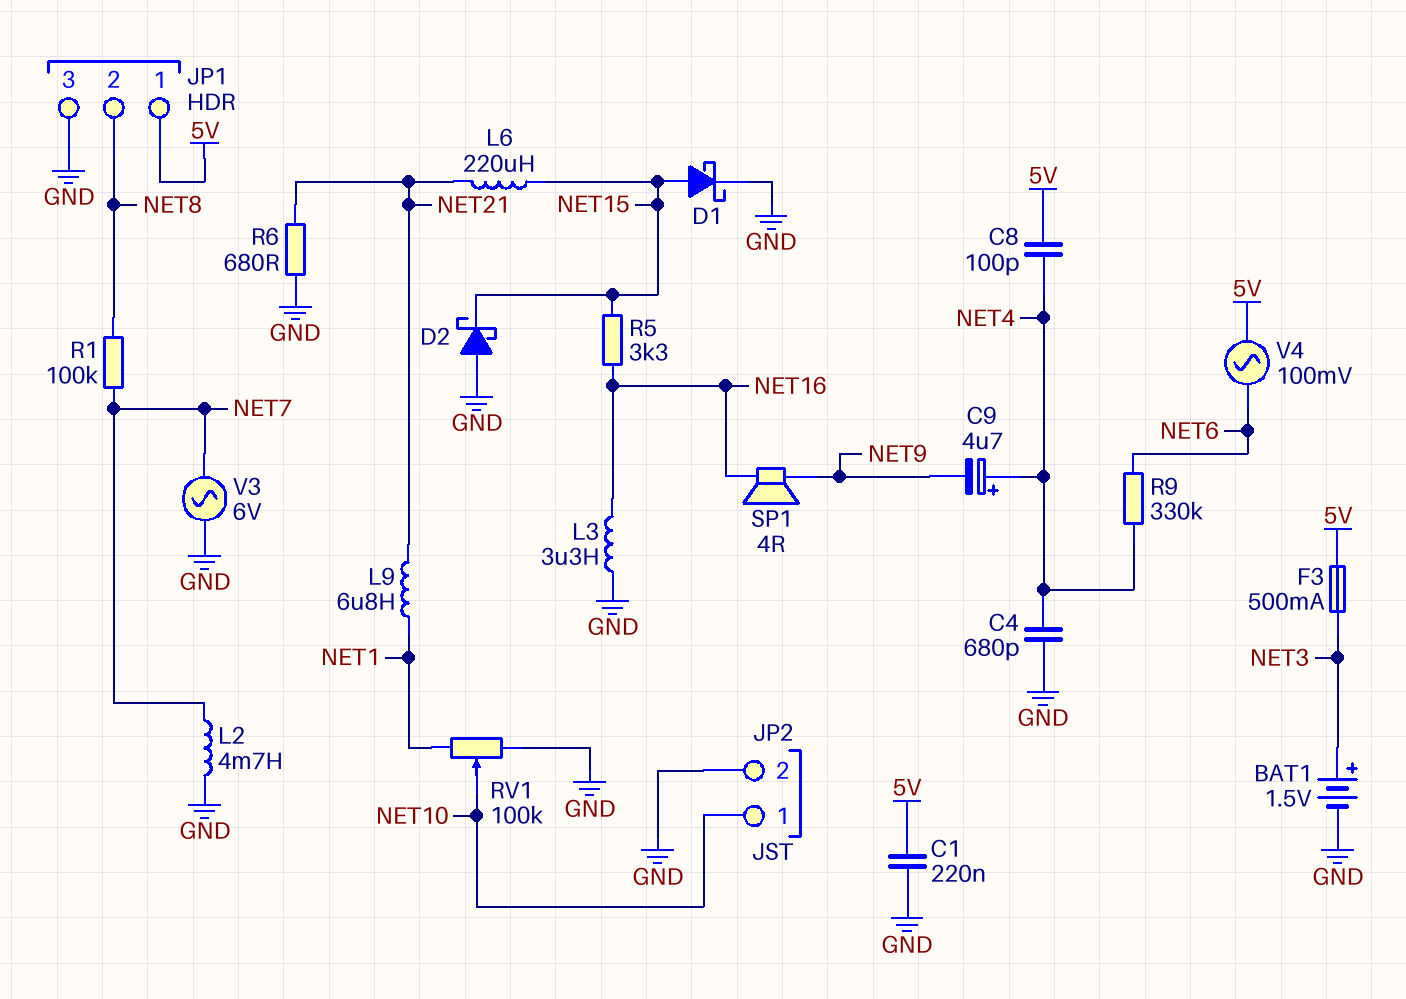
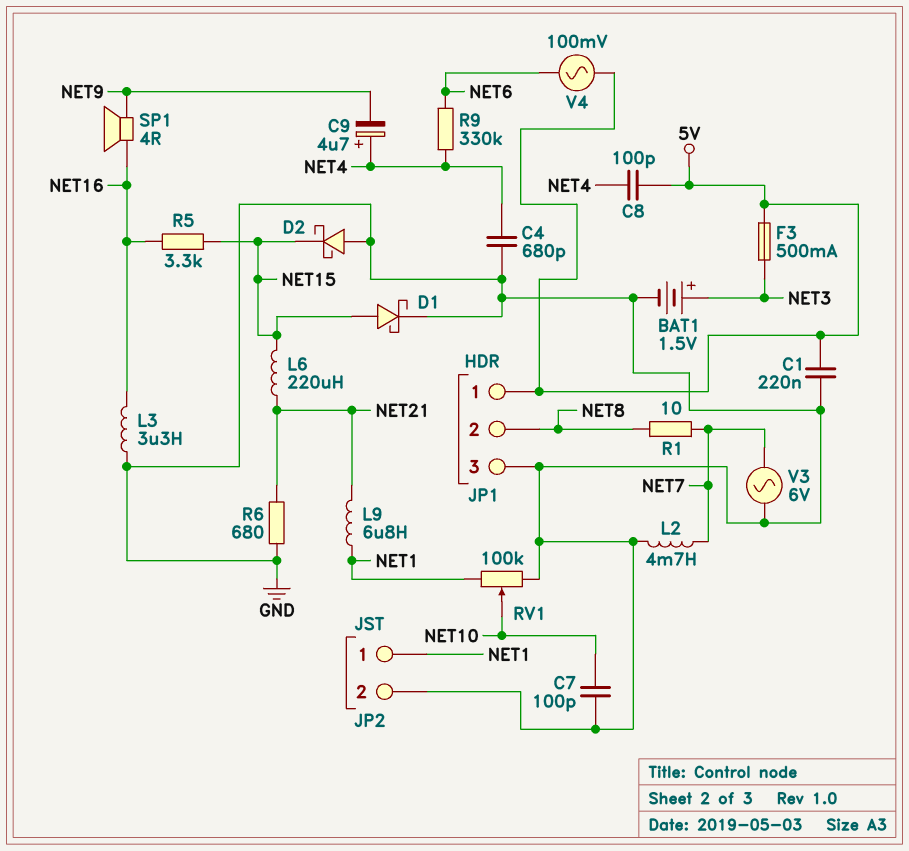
C7: none -> 100pF (GND, NET10)
JP2 pin 1: NET10 -> NET1
R1: 100k (NET7, NET8) -> 10 (NET7, NET8)

